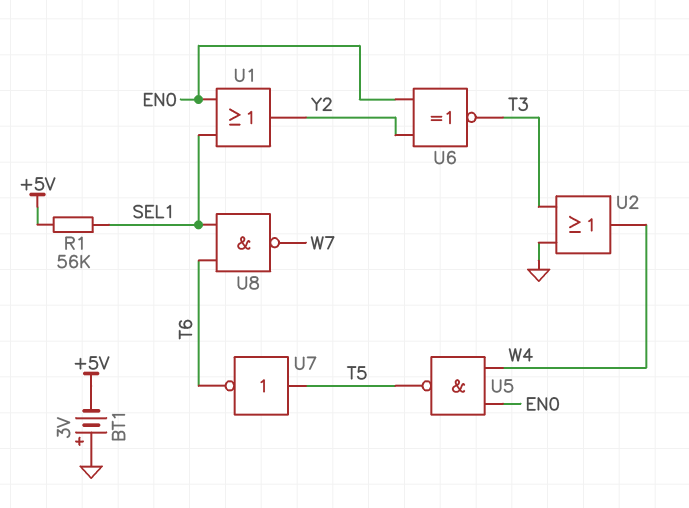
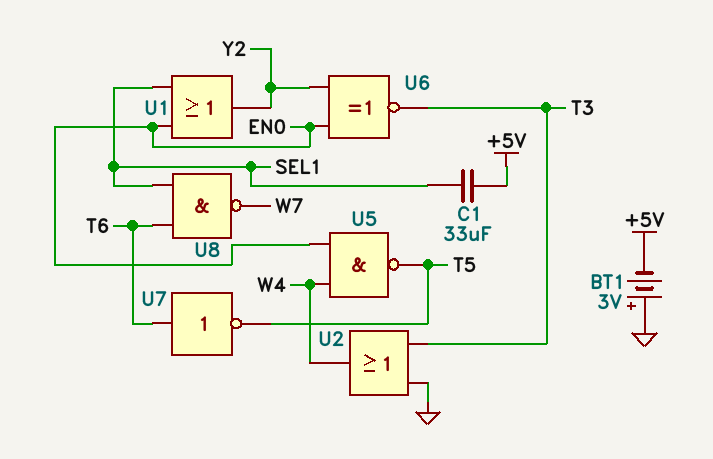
C1: none -> 33uF (+5V, SEL1)
R1: 56k (+5V, SEL1) -> none
U7: NOT (in T5, out T6) -> NOT (in T6, out T5)

